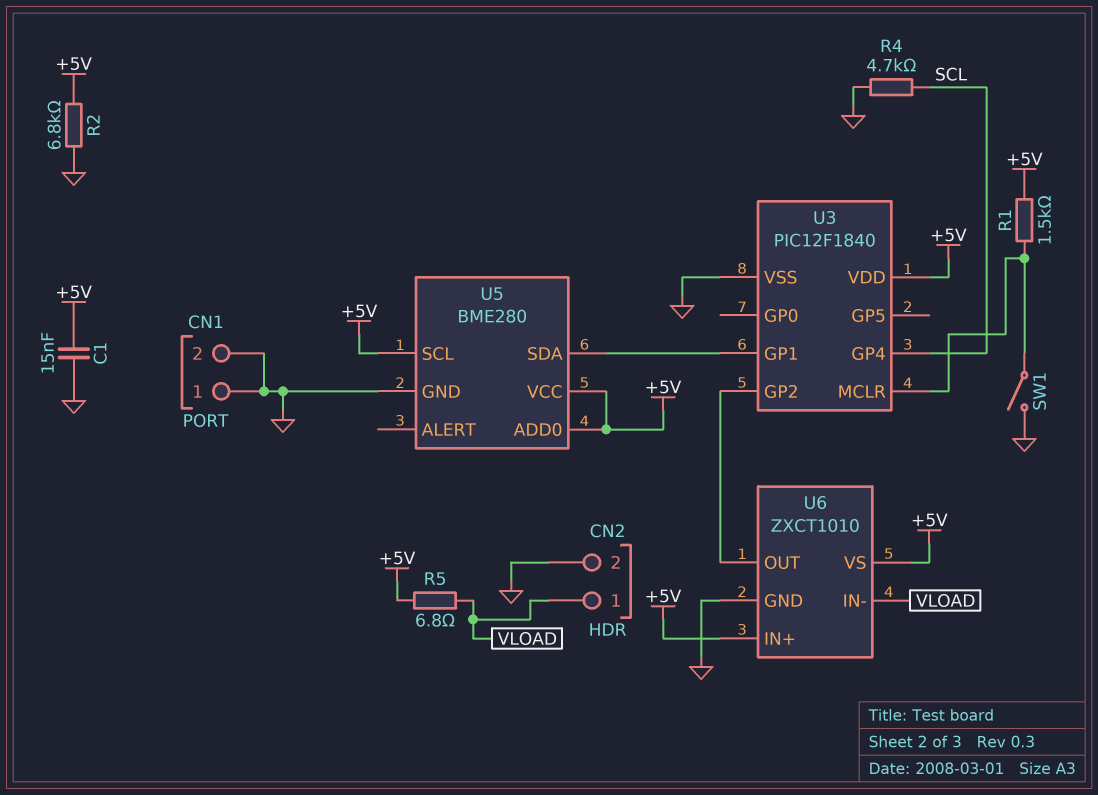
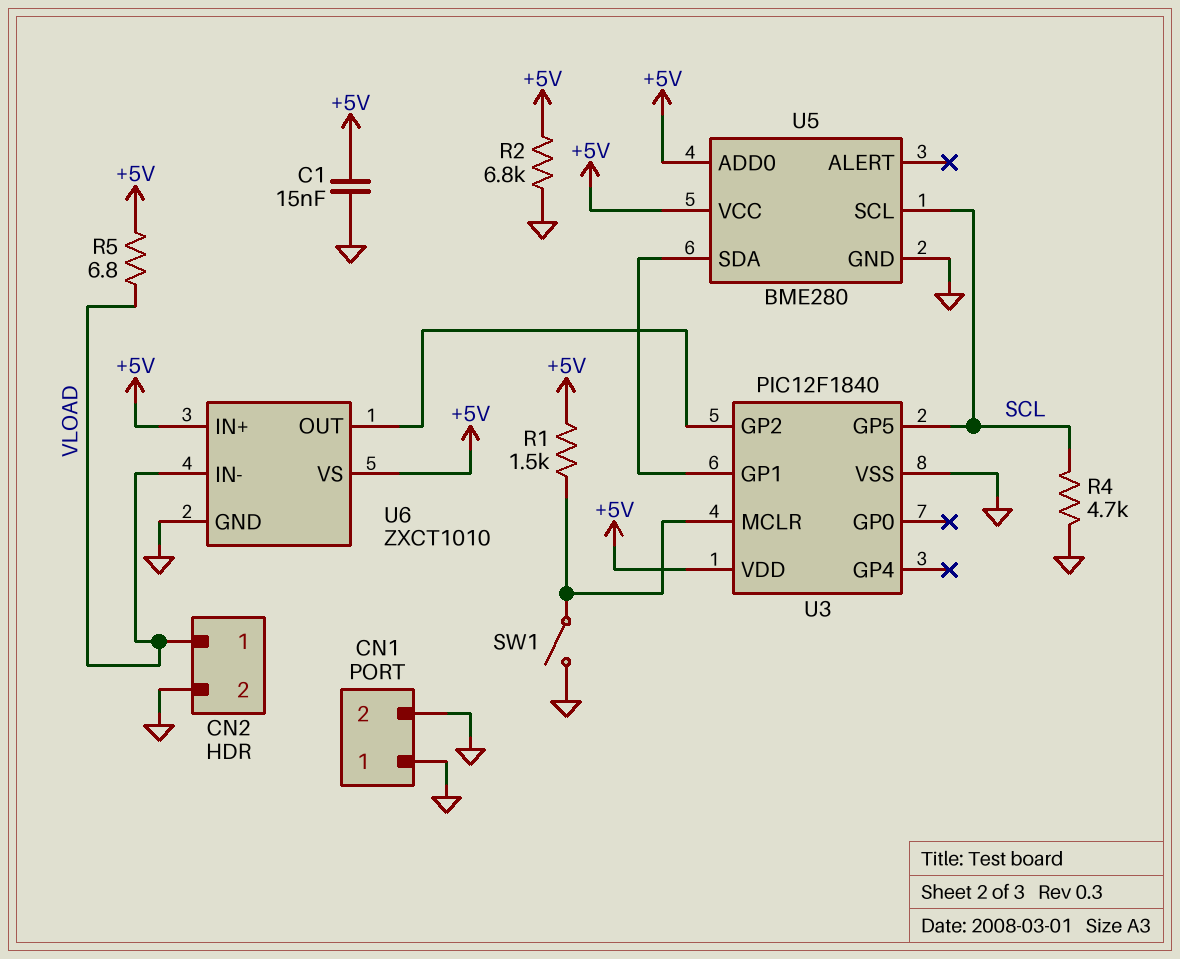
U3 pin GP4: SCL -> none
U3 pin GP5: none -> SCL
U5 pin SCL: +5V -> SCL

